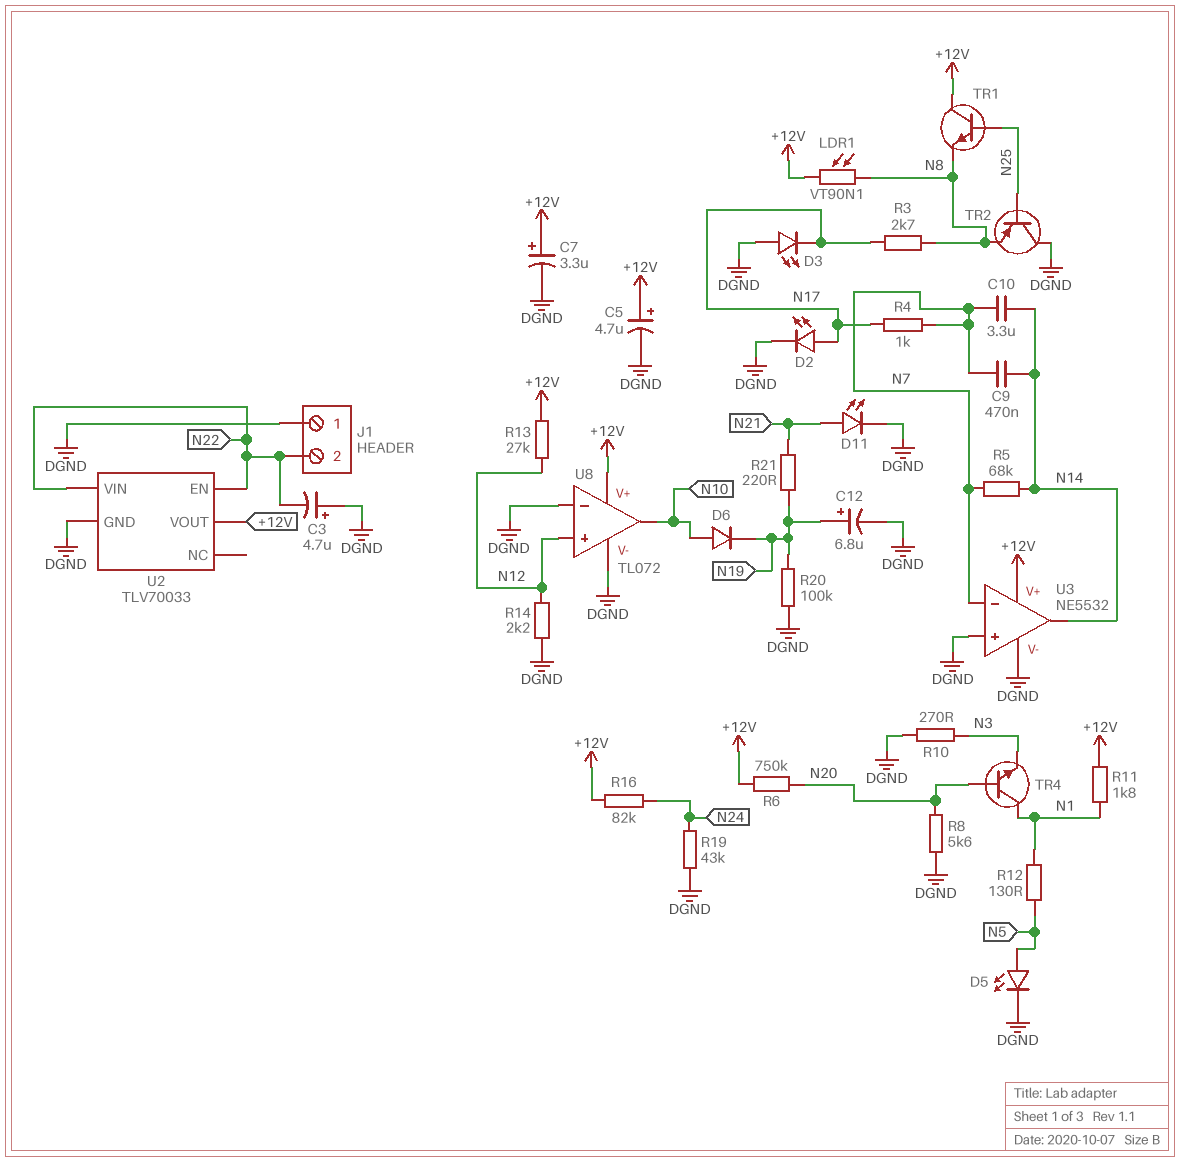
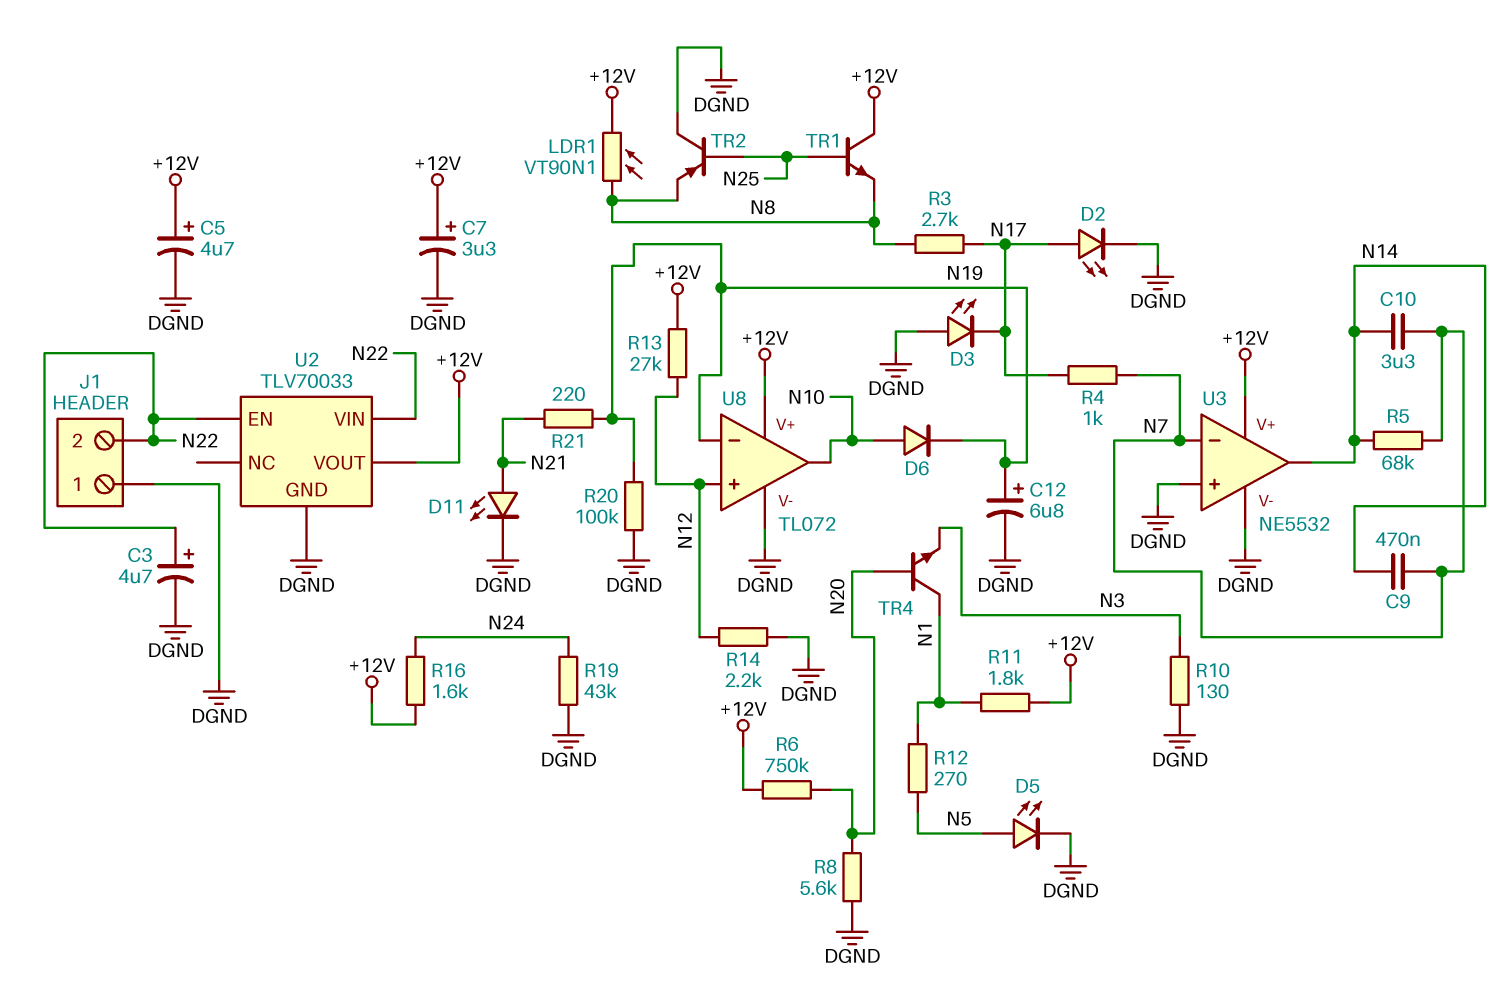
C3: 4.7uF (plus DGND, minus N22) -> 4.7uF (plus N22, minus DGND)
R10: 270 (DGND, N3) -> 130 (DGND, N3)
R12: 130 (N1, N5) -> 270 (N1, N5)
R16: 82k (+12V, N24) -> 1.6k (+12V, N24)
U8 pin in-: DGND -> N19

